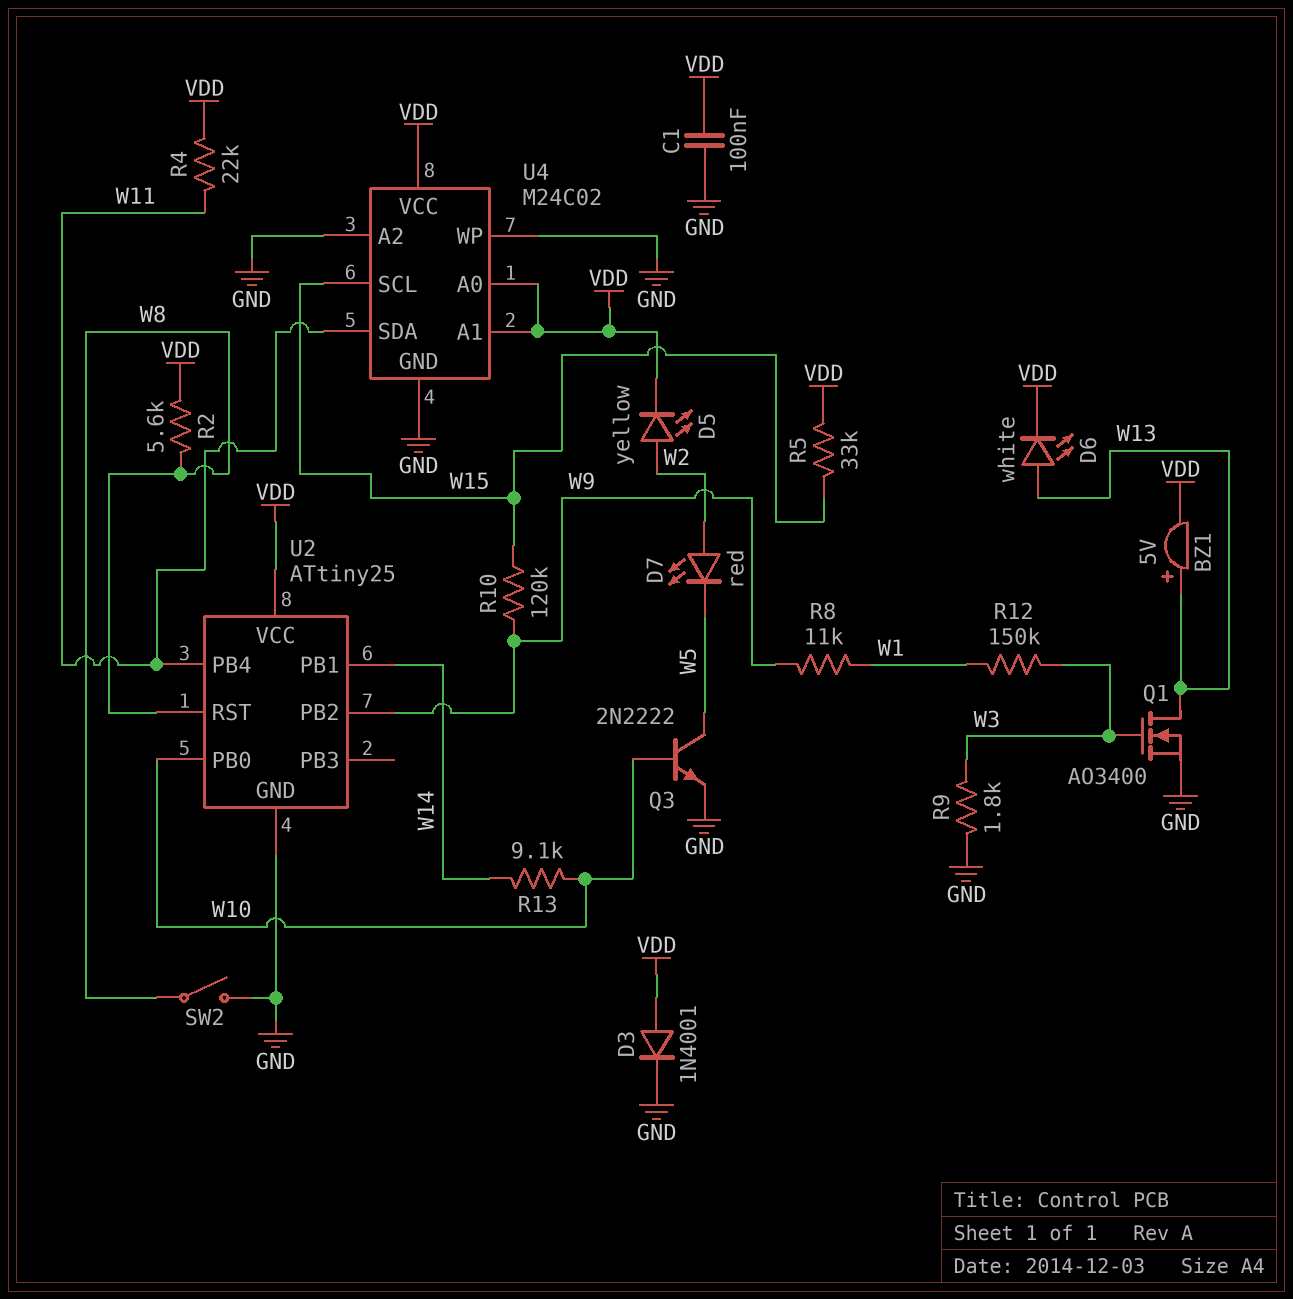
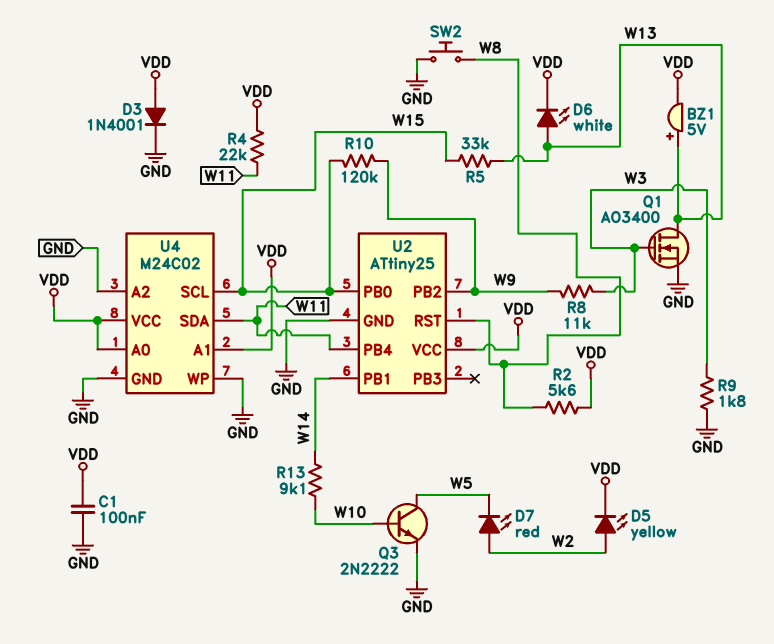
R5: 33k (VDD, W15) -> 33k (W13, W15)
R8: 11k (W1, W9) -> 11k (W3, W9)
R12: 150k (W1, W3) -> none
SW2: switch (GND, W8) -> button (GND, W8)
U2 pin PB0: W10 -> W15

